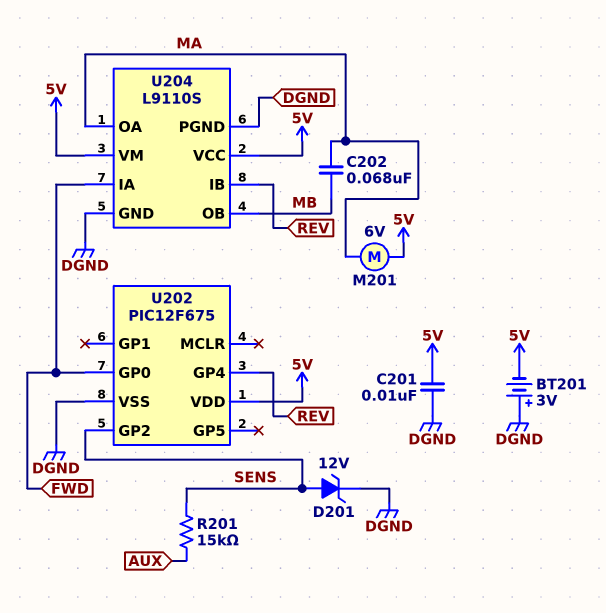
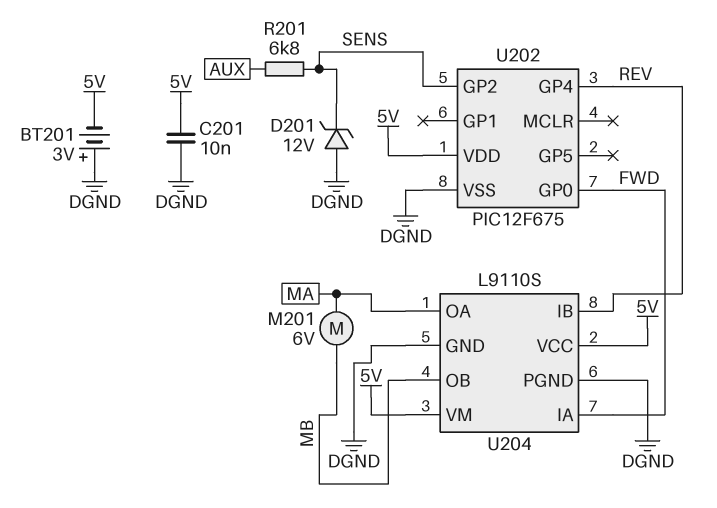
C202: 68nF (MA, MB) -> none
D201: zener 12V (A SENS, K DGND) -> zener 12V (A DGND, K SENS)
M201: motor 6V (5V, MA) -> motor 6V (MA, MB)
R201: 15k (AUX, SENS) -> 6.8k (AUX, SENS)

